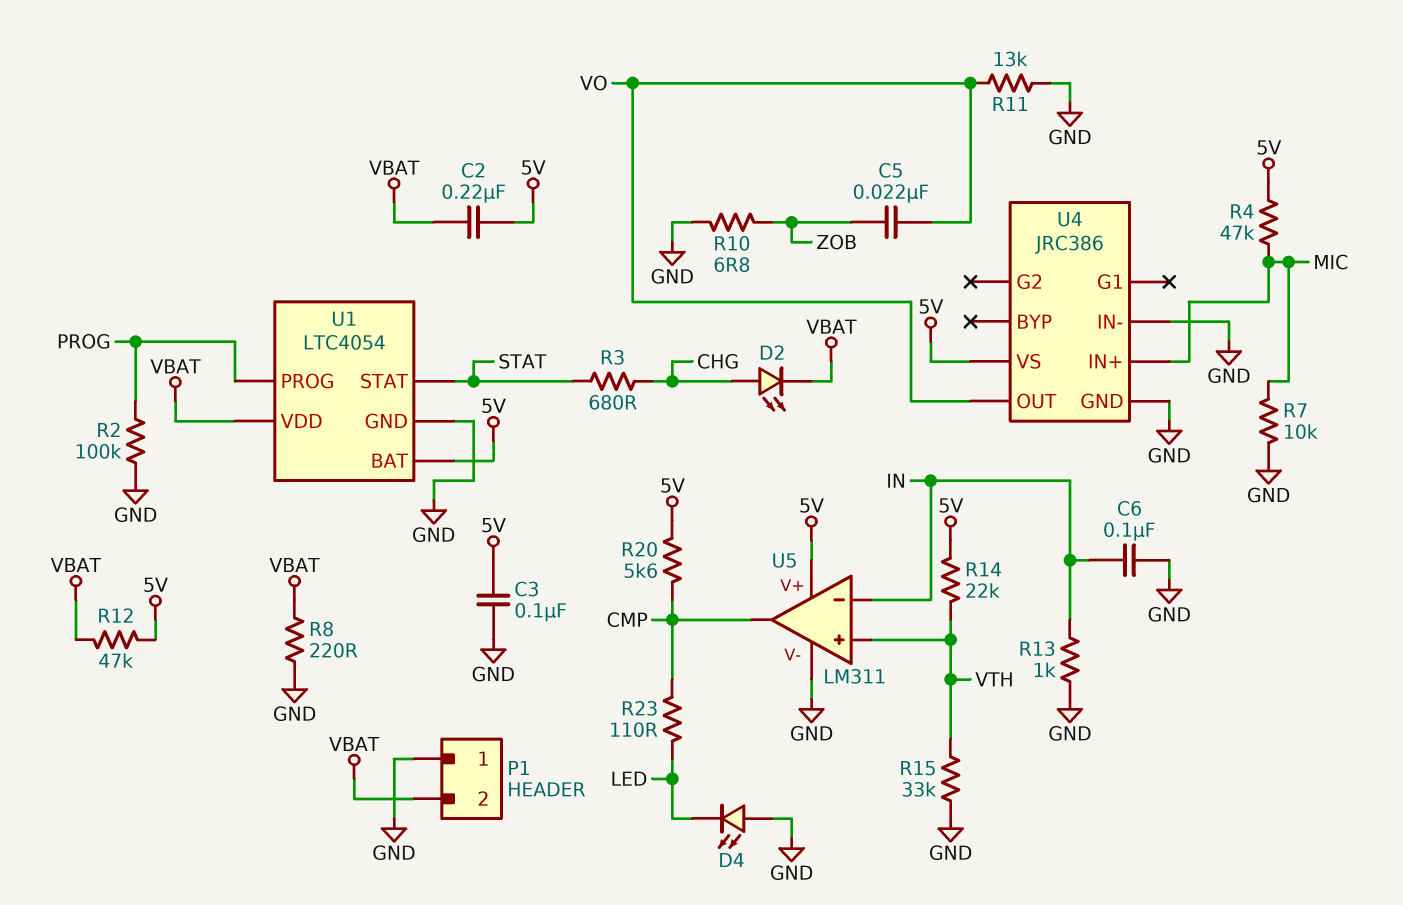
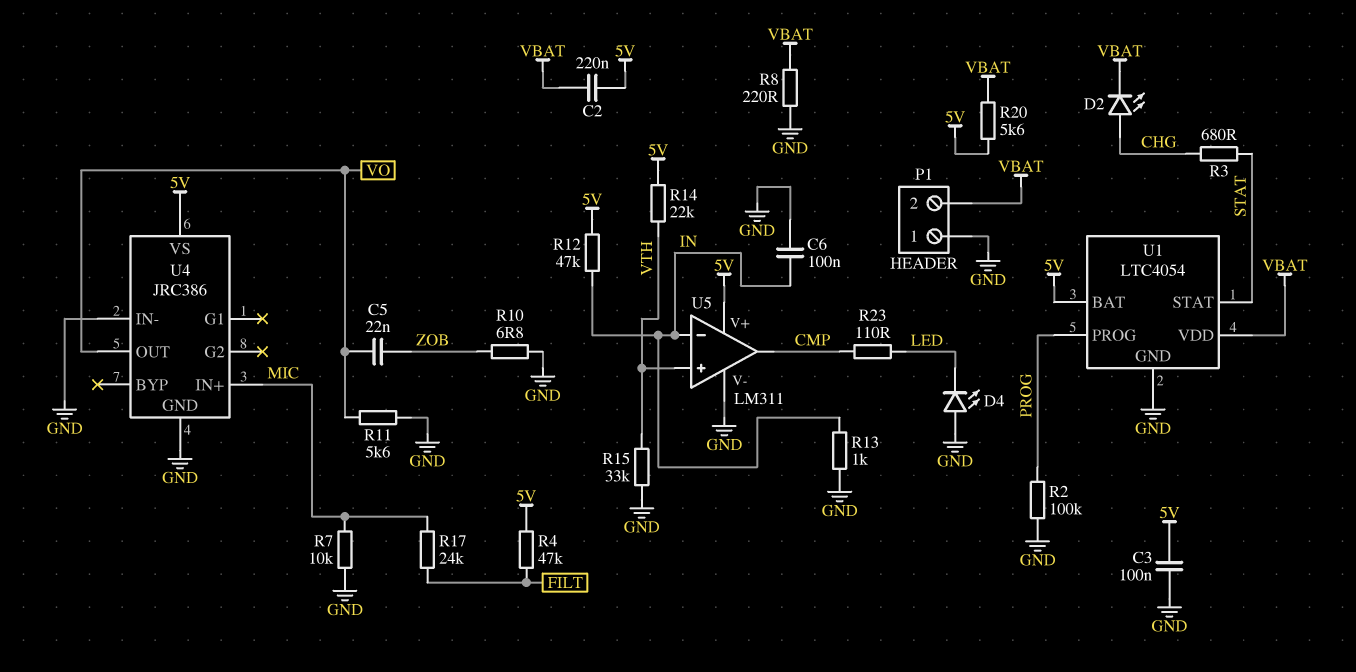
R4: 47k (5V, MIC) -> 47k (5V, FILT)
R11: 13k (GND, VO) -> 5.6k (GND, VO)
R12: 47k (5V, VBAT) -> 47k (5V, IN)
R17: none -> 24k (FILT, MIC)
R20: 5.6k (5V, CMP) -> 5.6k (5V, VBAT)

